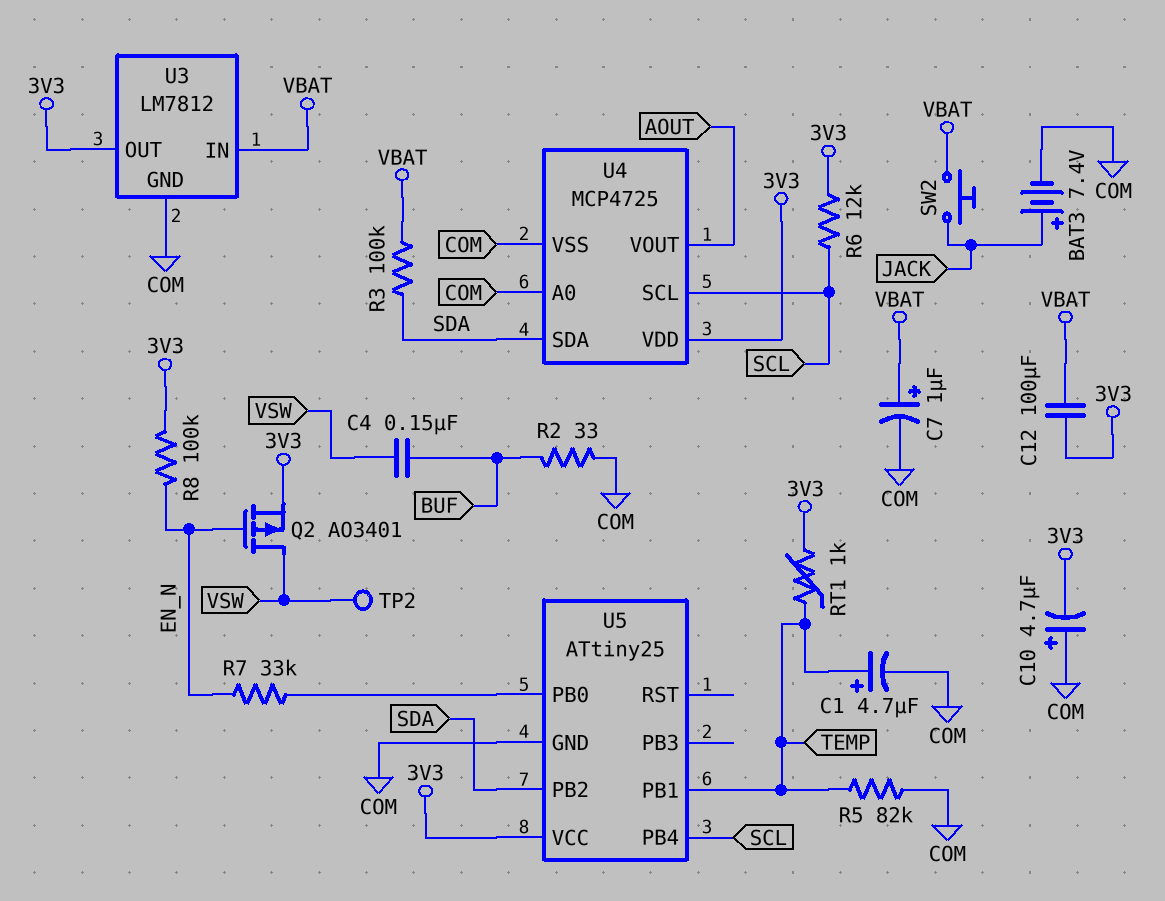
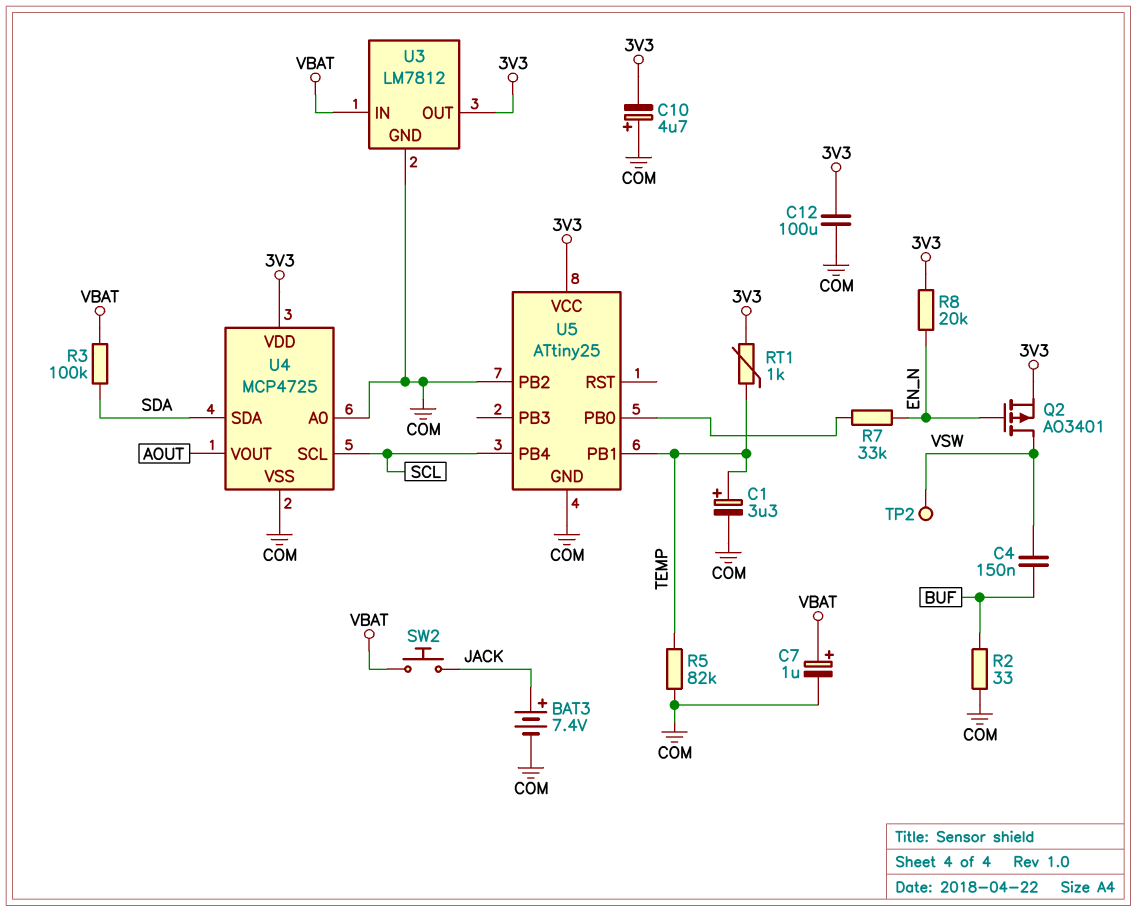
C1: 4.7uF (plus TEMP, minus COM) -> 3.3uF (plus TEMP, minus COM)
C12: 100uF (3V3, VBAT) -> 100uF (3V3, COM)
R6: 12k (3V3, SCL) -> none
R8: 100k (3V3, EN_N) -> 20k (3V3, EN_N)
U5 pin PB2: SDA -> COM

